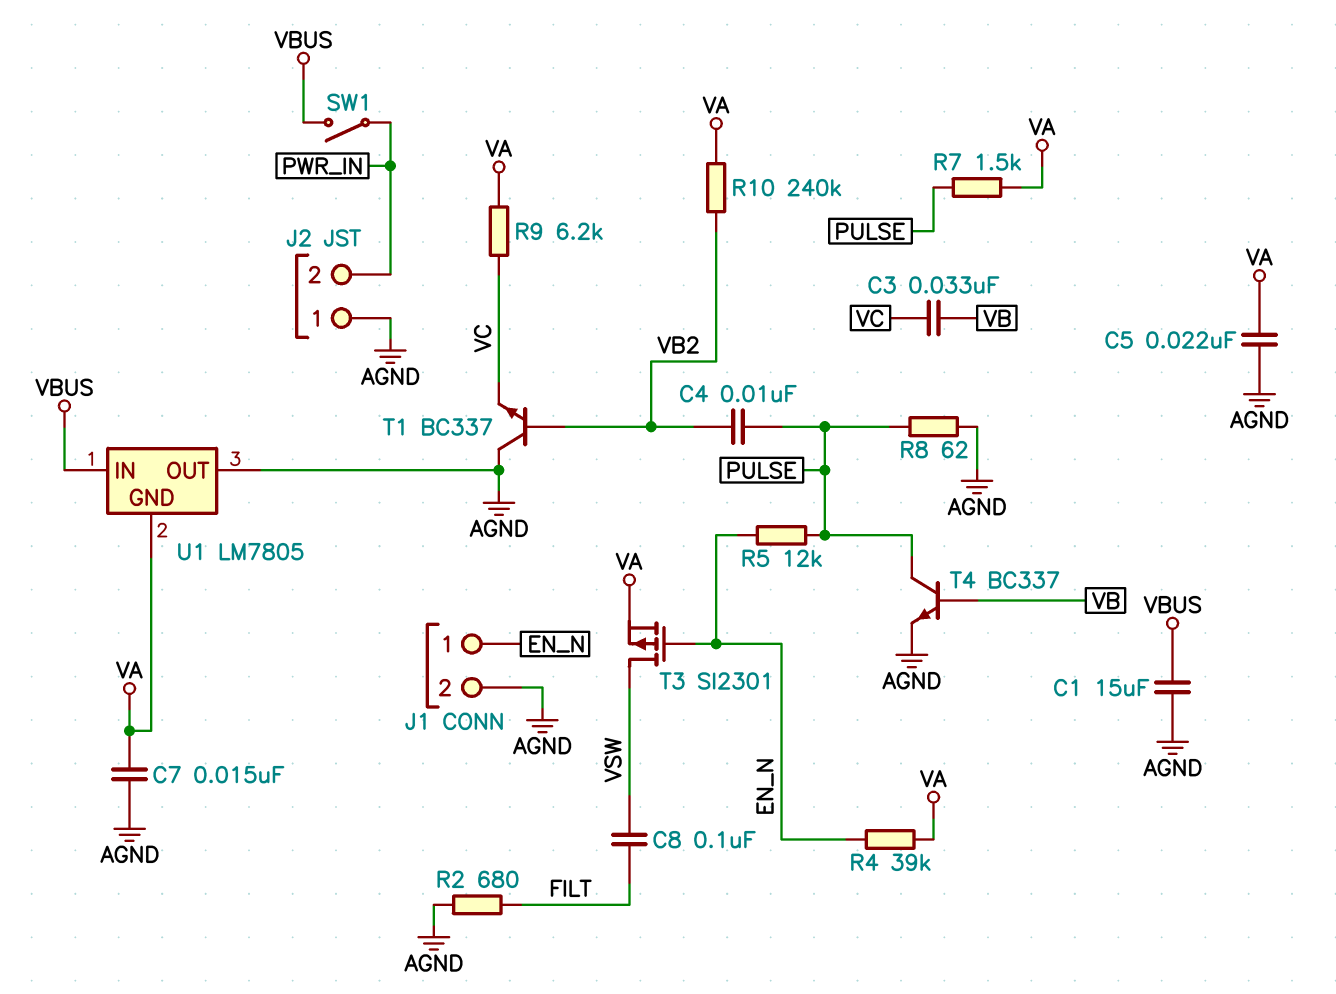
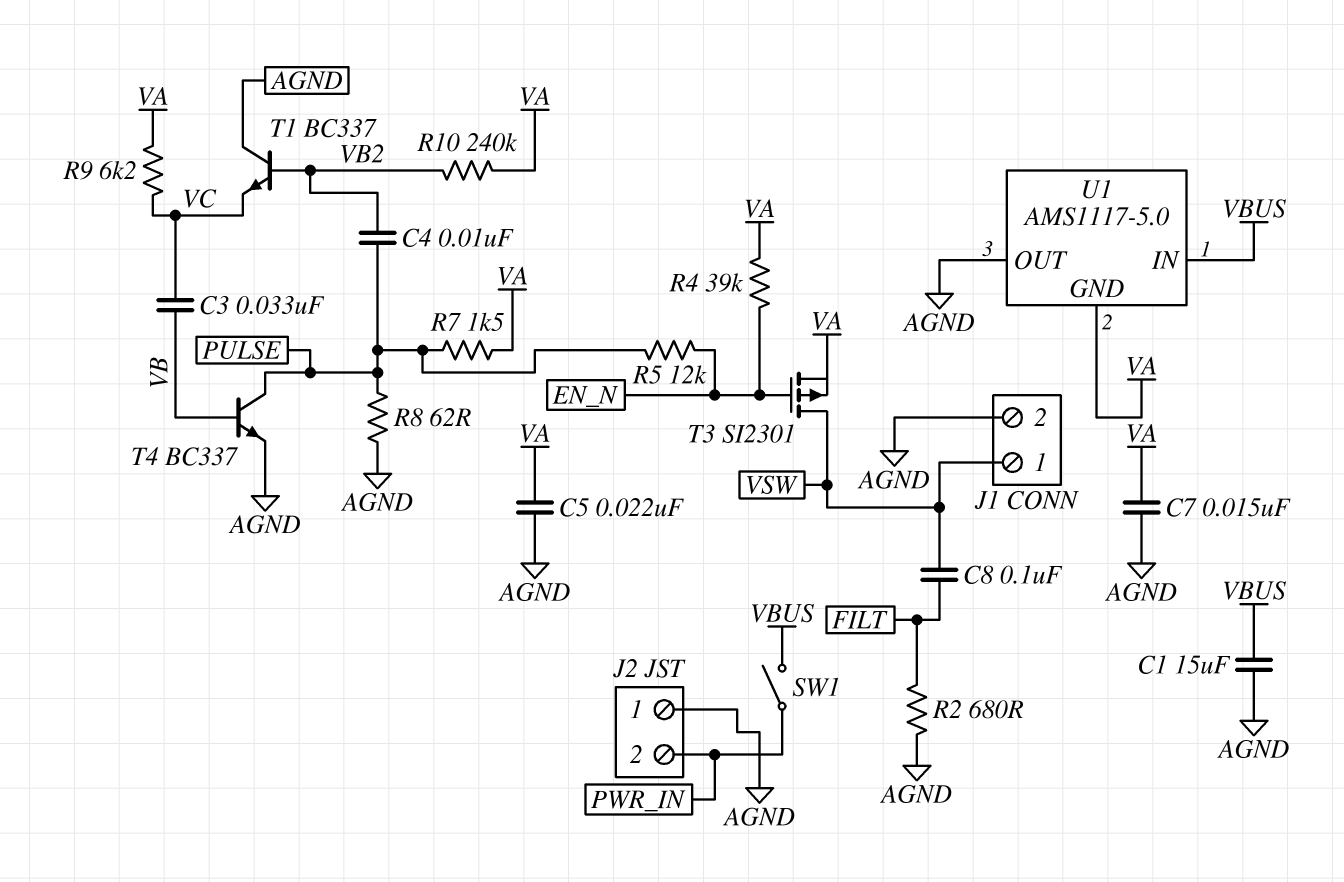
J1 pin 1: EN_N -> VSW
U1: LM7805 -> AMS1117-5.0

